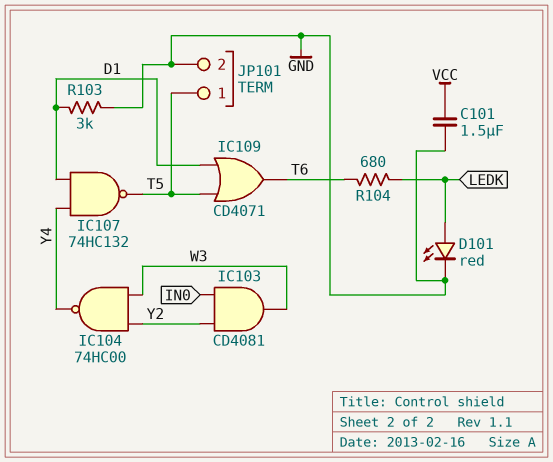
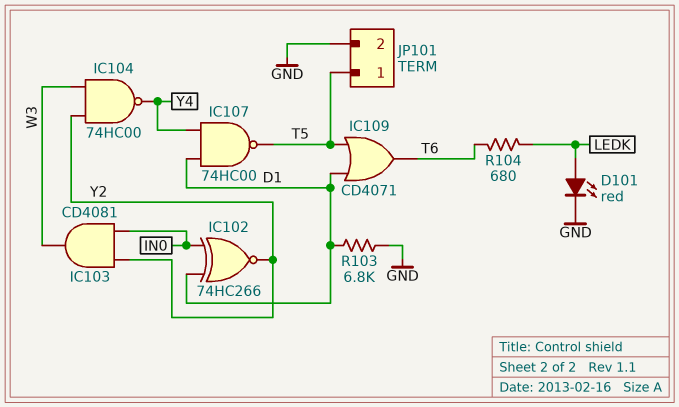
C101: 1.5uF (GND, VCC) -> none
IC102: none -> XNOR 74HC266 (in D1, in IN0, out Y2)
IC107: NAND 74HC132 (in D1, in Y4, out T5) -> NAND 74HC00 (in D1, in Y4, out T5)
R103: 3k (D1, GND) -> 6.8k (D1, GND)

